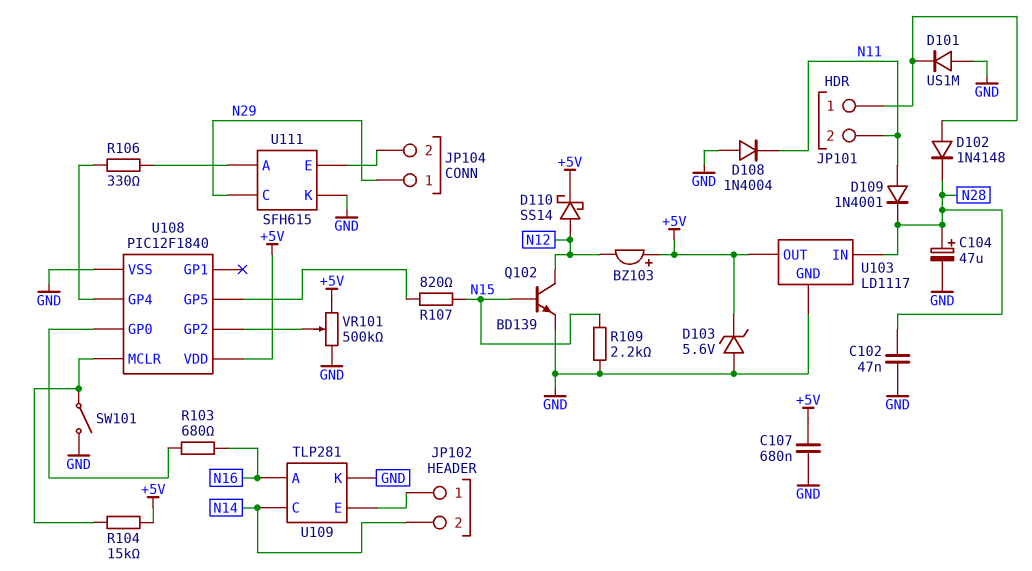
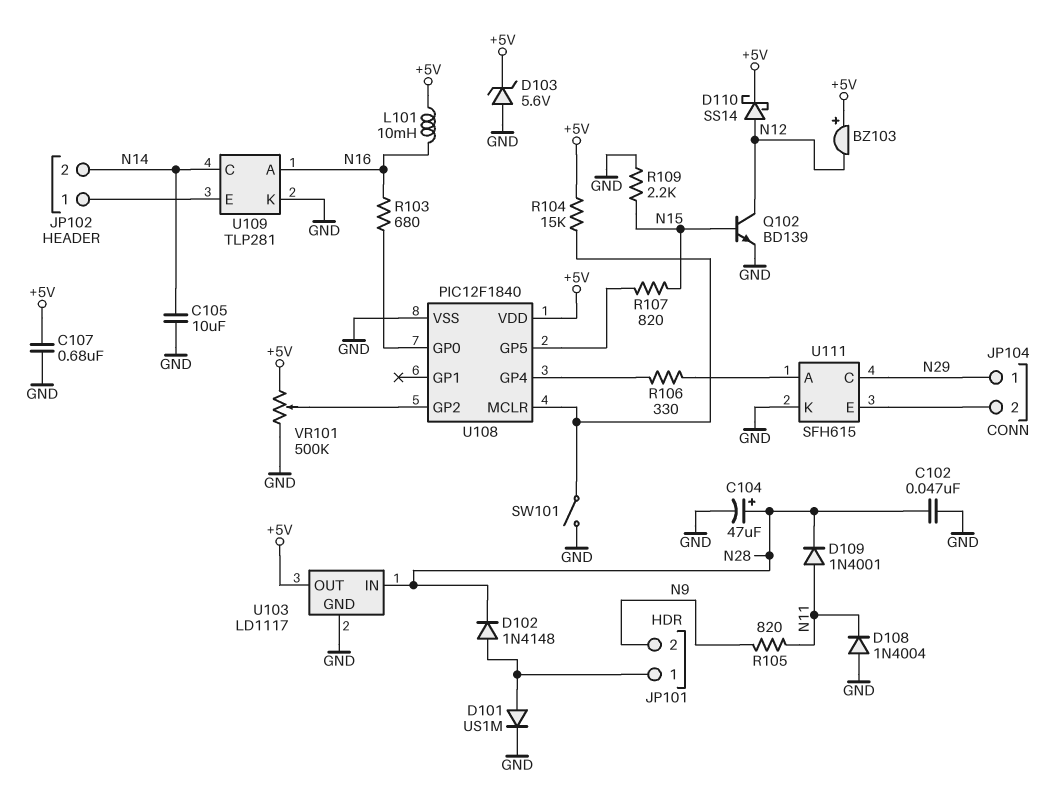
C105: none -> 10uF (GND, N14)
D101: diode US1M (A GND, K JP101/1) -> diode US1M (A JP101/1, K GND)
JP101 pin 2: N11 -> N9
L101: none -> 10mH (+5V, N16)
R105: none -> 820 (N9, N11)

